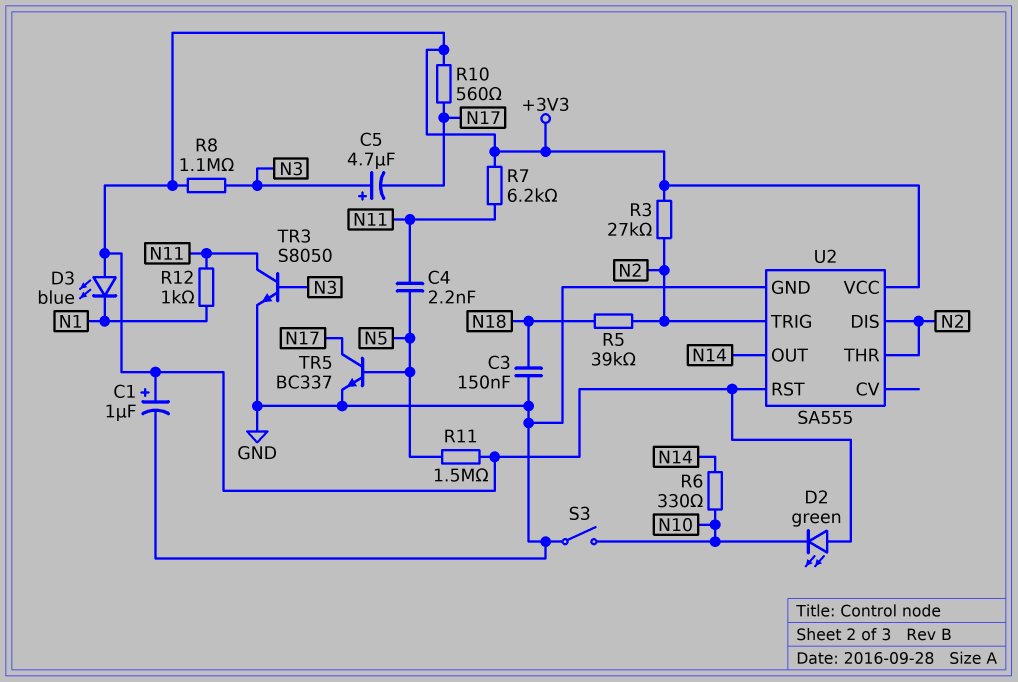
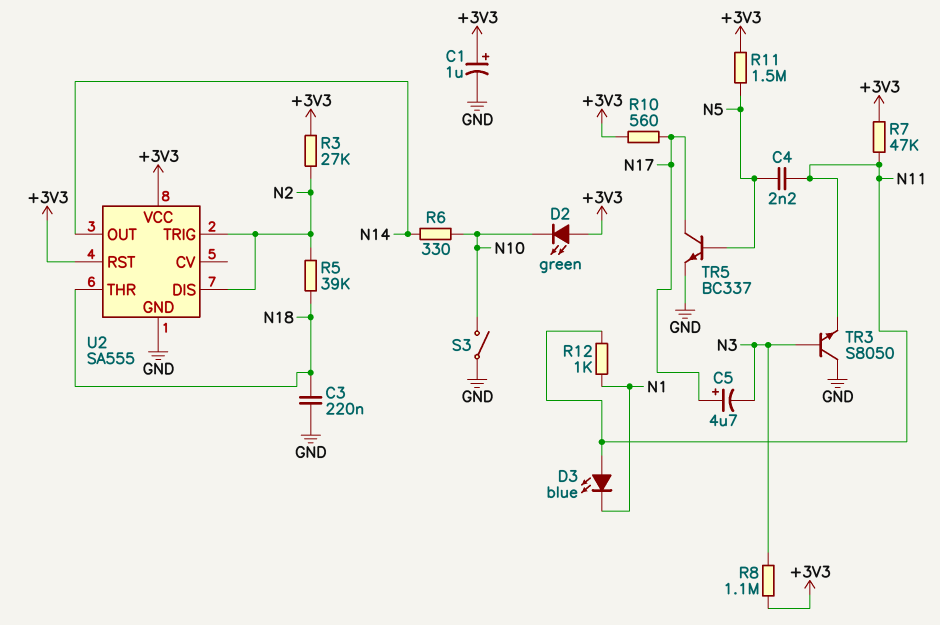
C3: 150nF (GND, N18) -> 220nF (GND, N18)
C5: 4.7uF (plus N3, minus N17) -> 4.7uF (plus N17, minus N3)
D3: LED blue (A +3V3, K N1) -> LED blue (A N11, K N1)
R7: 6.2k (+3V3, N11) -> 47k (+3V3, N11)
TR3: NPN S8050 (B N3, C N11, E GND) -> NPN S8050 (B N3, C GND, E N11)
U2 pin THR: N2 -> N18

